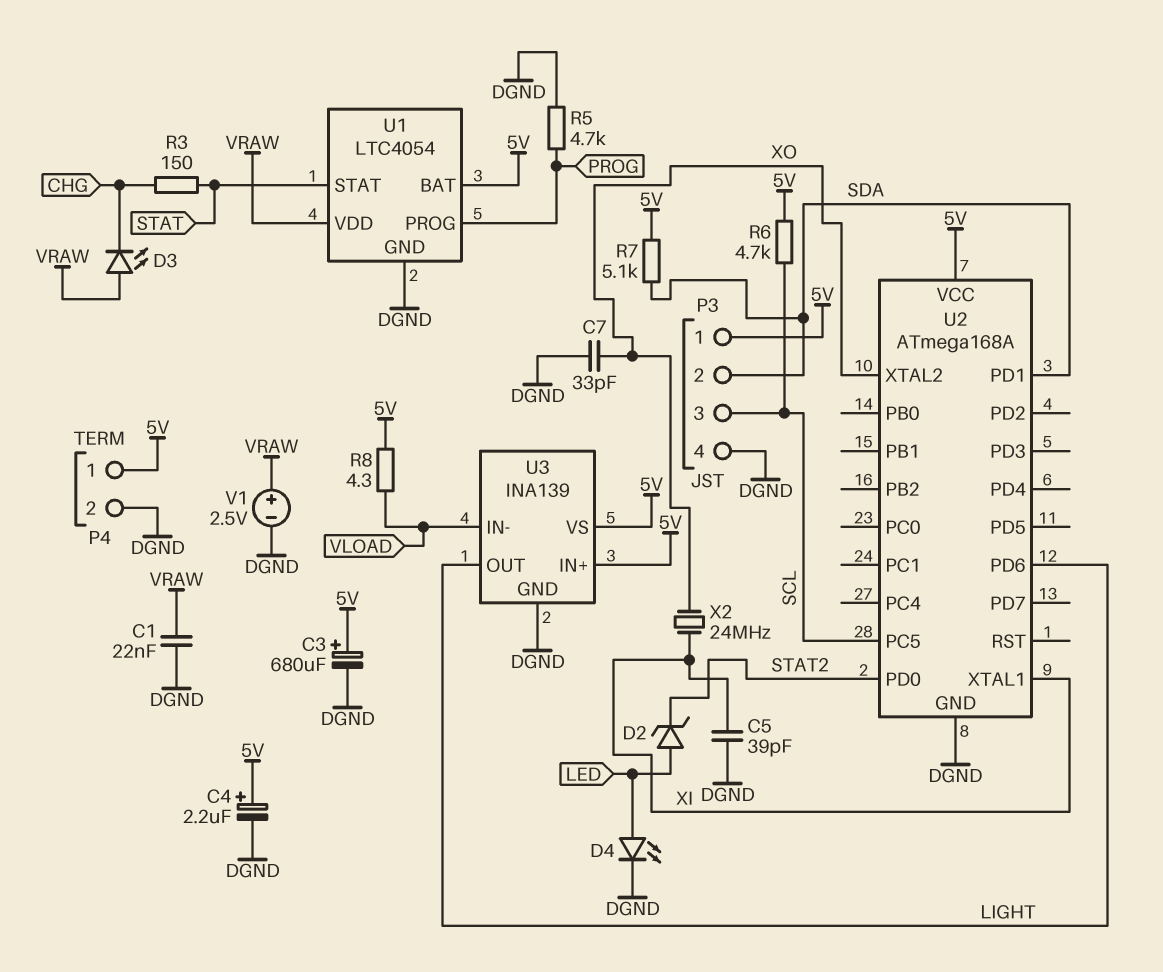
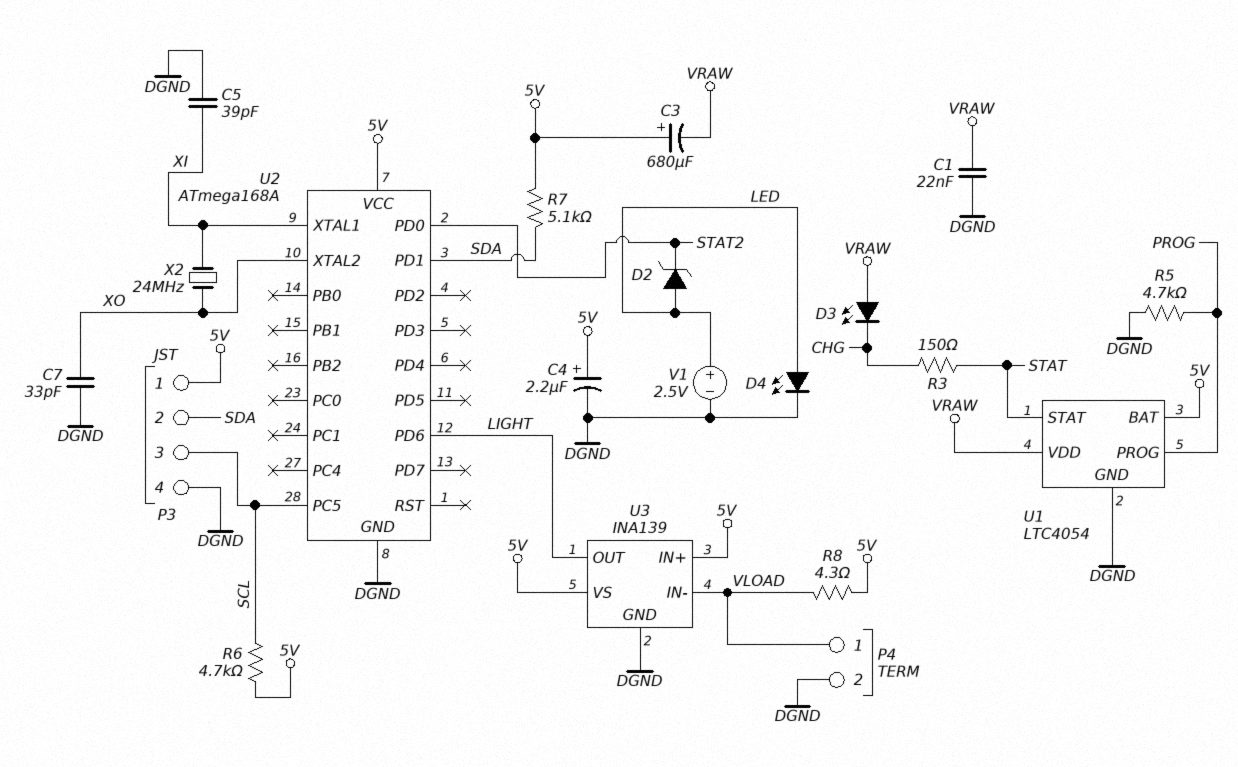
C3: 680uF (plus 5V, minus DGND) -> 680uF (plus 5V, minus VRAW)
P4 pin 1: 5V -> VLOAD
V1: 2.5V (plus VRAW, minus DGND) -> 2.5V (plus LED, minus DGND)

